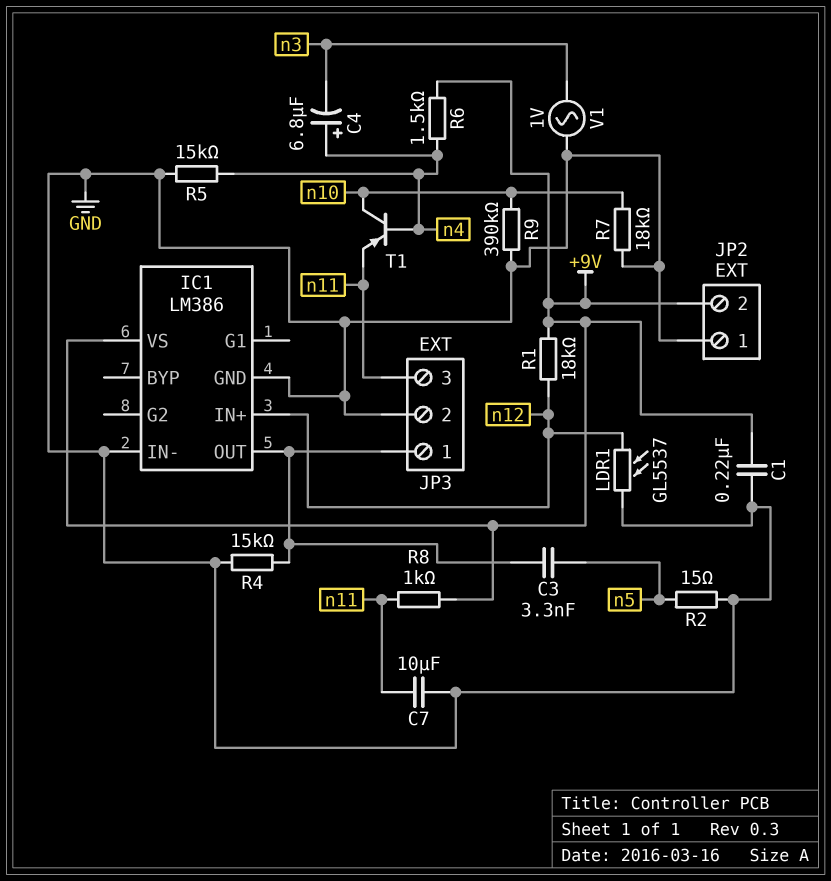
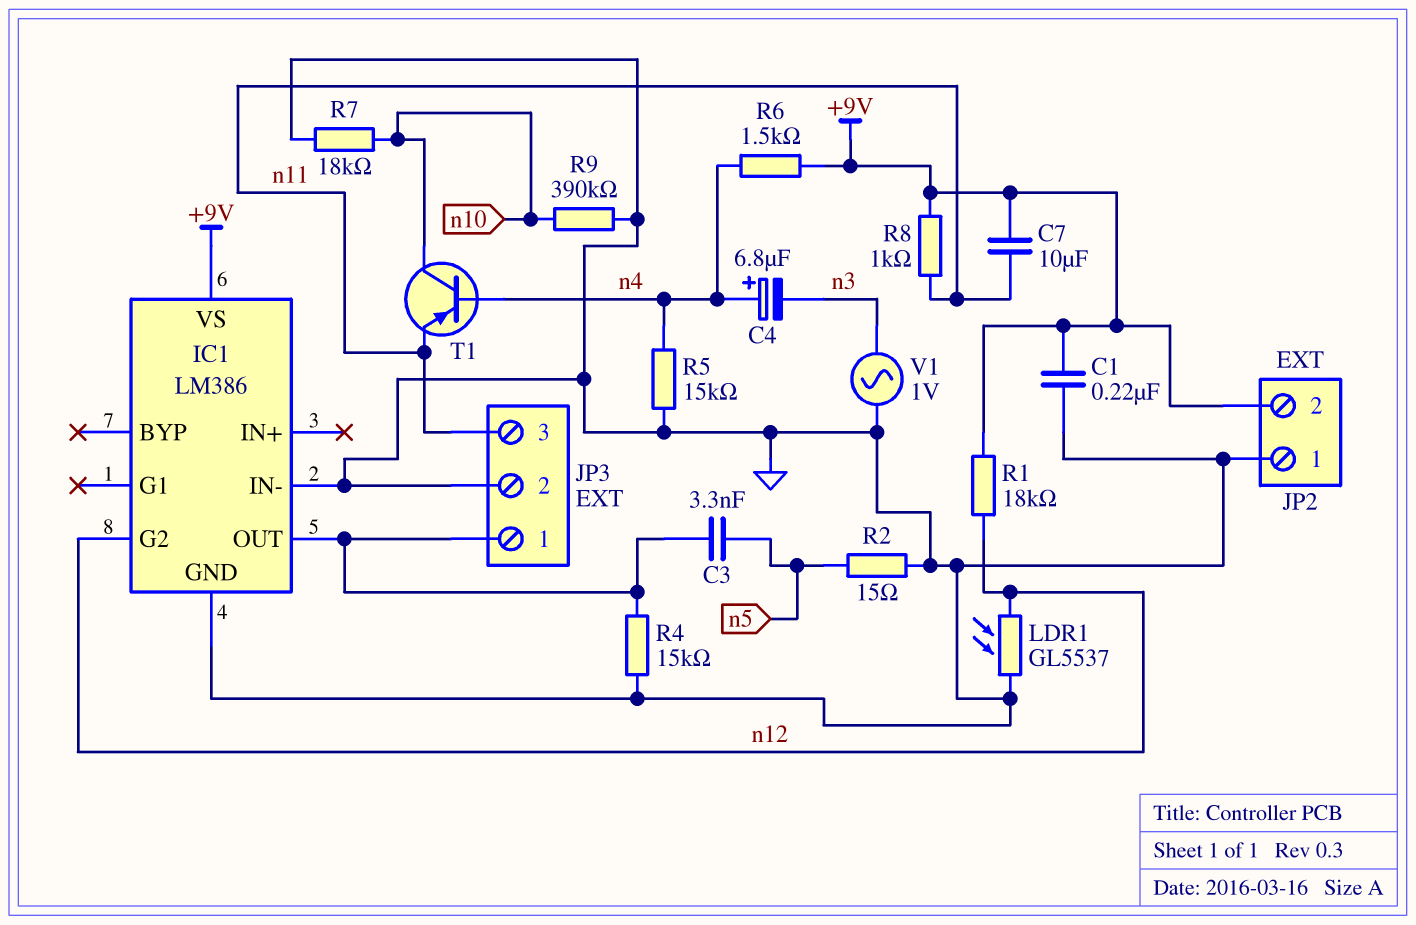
C7: 10uF (GND, n11) -> 10uF (+9V, n11)
IC1 pin G2: none -> n12
IC1 pin IN+: n12 -> none

